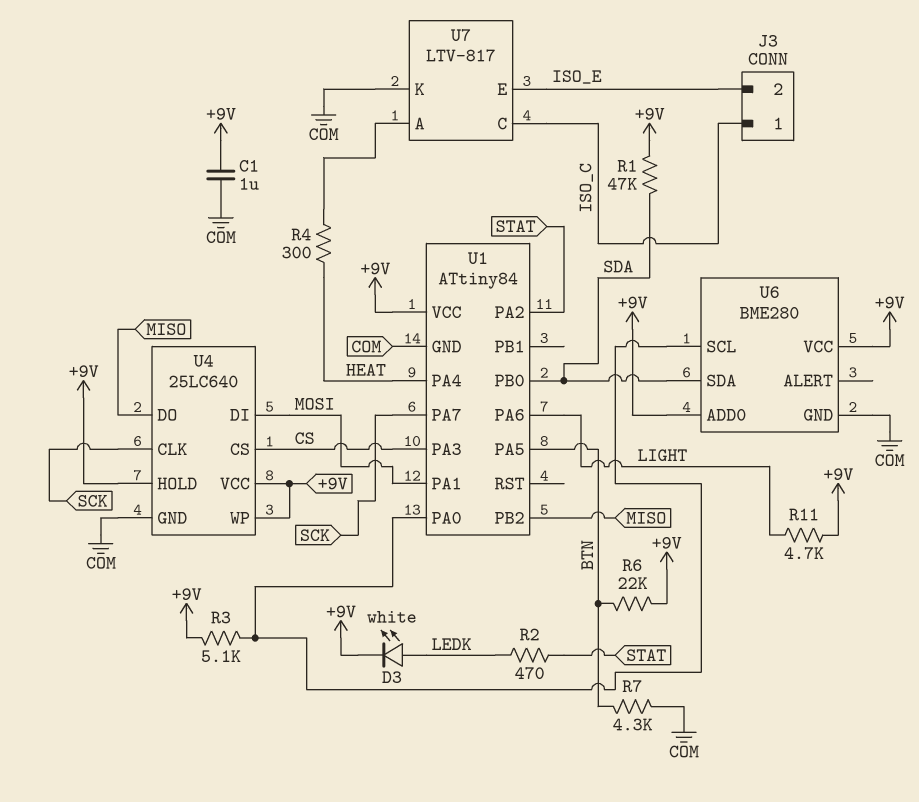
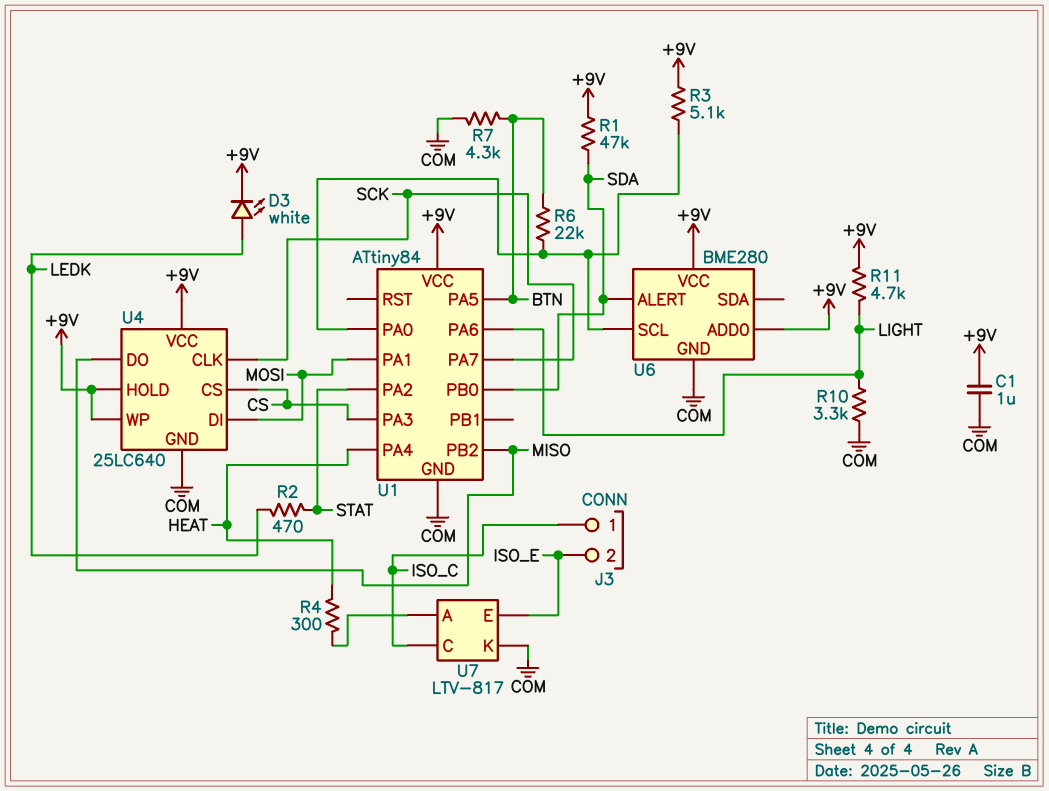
R6: 22k (+9V, BTN) -> 22k (BTN, U1/PA0)
R10: none -> 3.3k (COM, LIGHT)
U6 pin ALERT: none -> SDA
U6 pin SDA: SDA -> none

